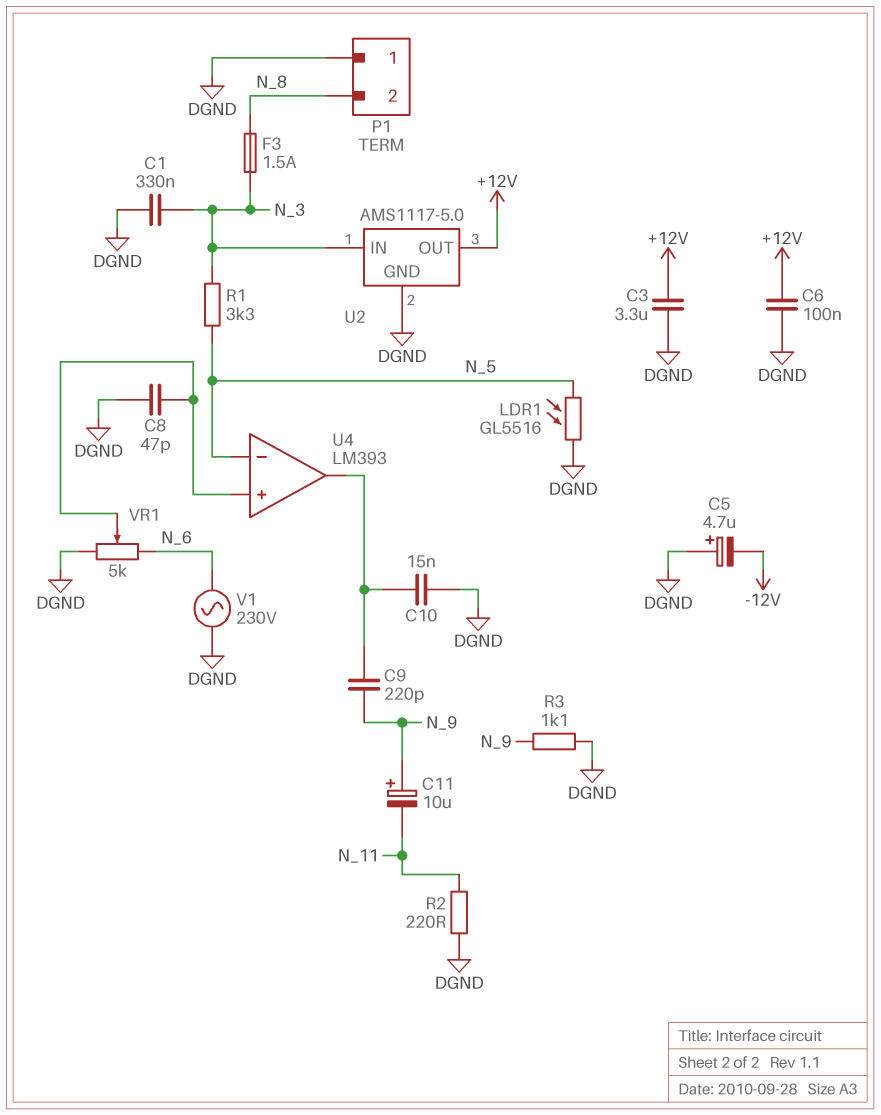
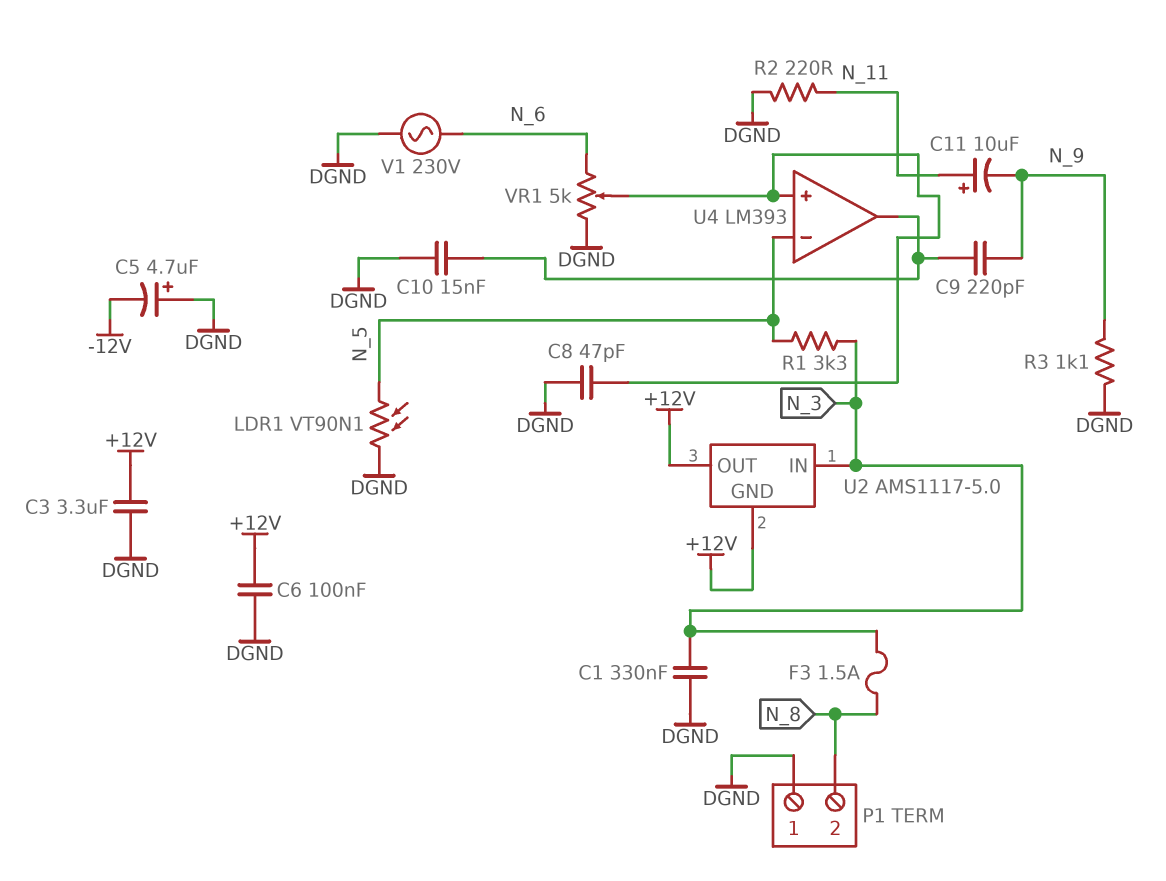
C11: 10uF (plus N_9, minus N_11) -> 10uF (plus N_11, minus N_9)
LDR1: GL5516 (DGND, N_5) -> VT90N1 (DGND, N_5)
U2 pin GND: DGND -> +12V

